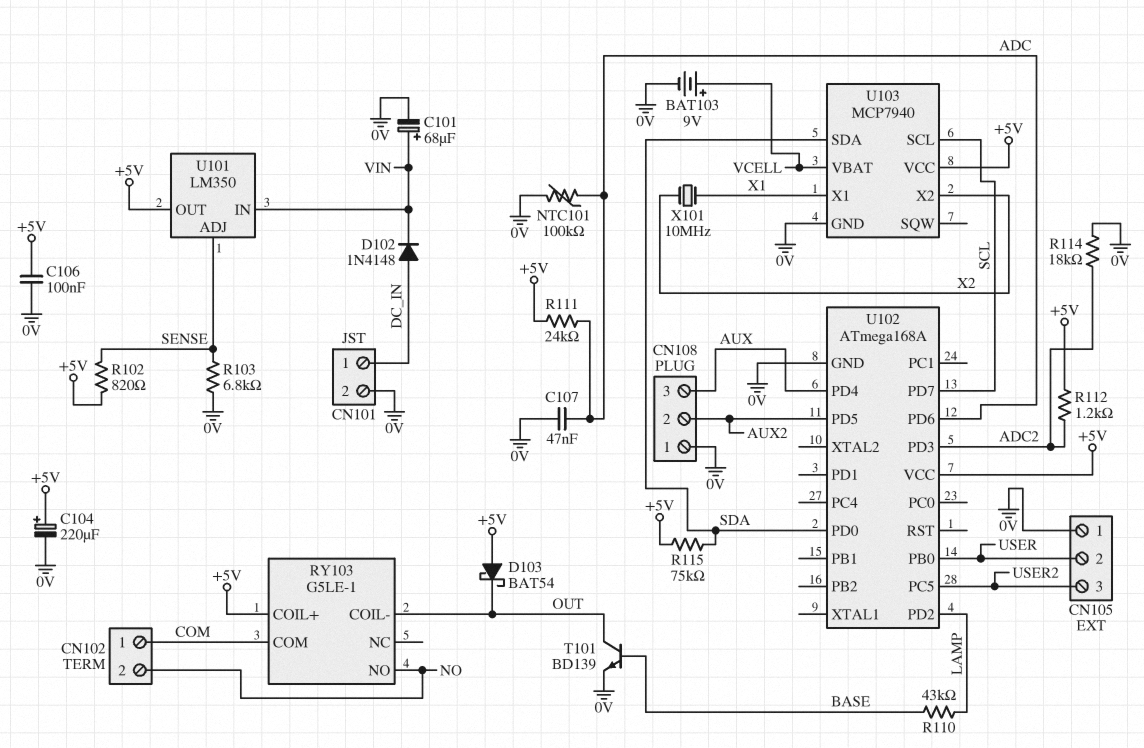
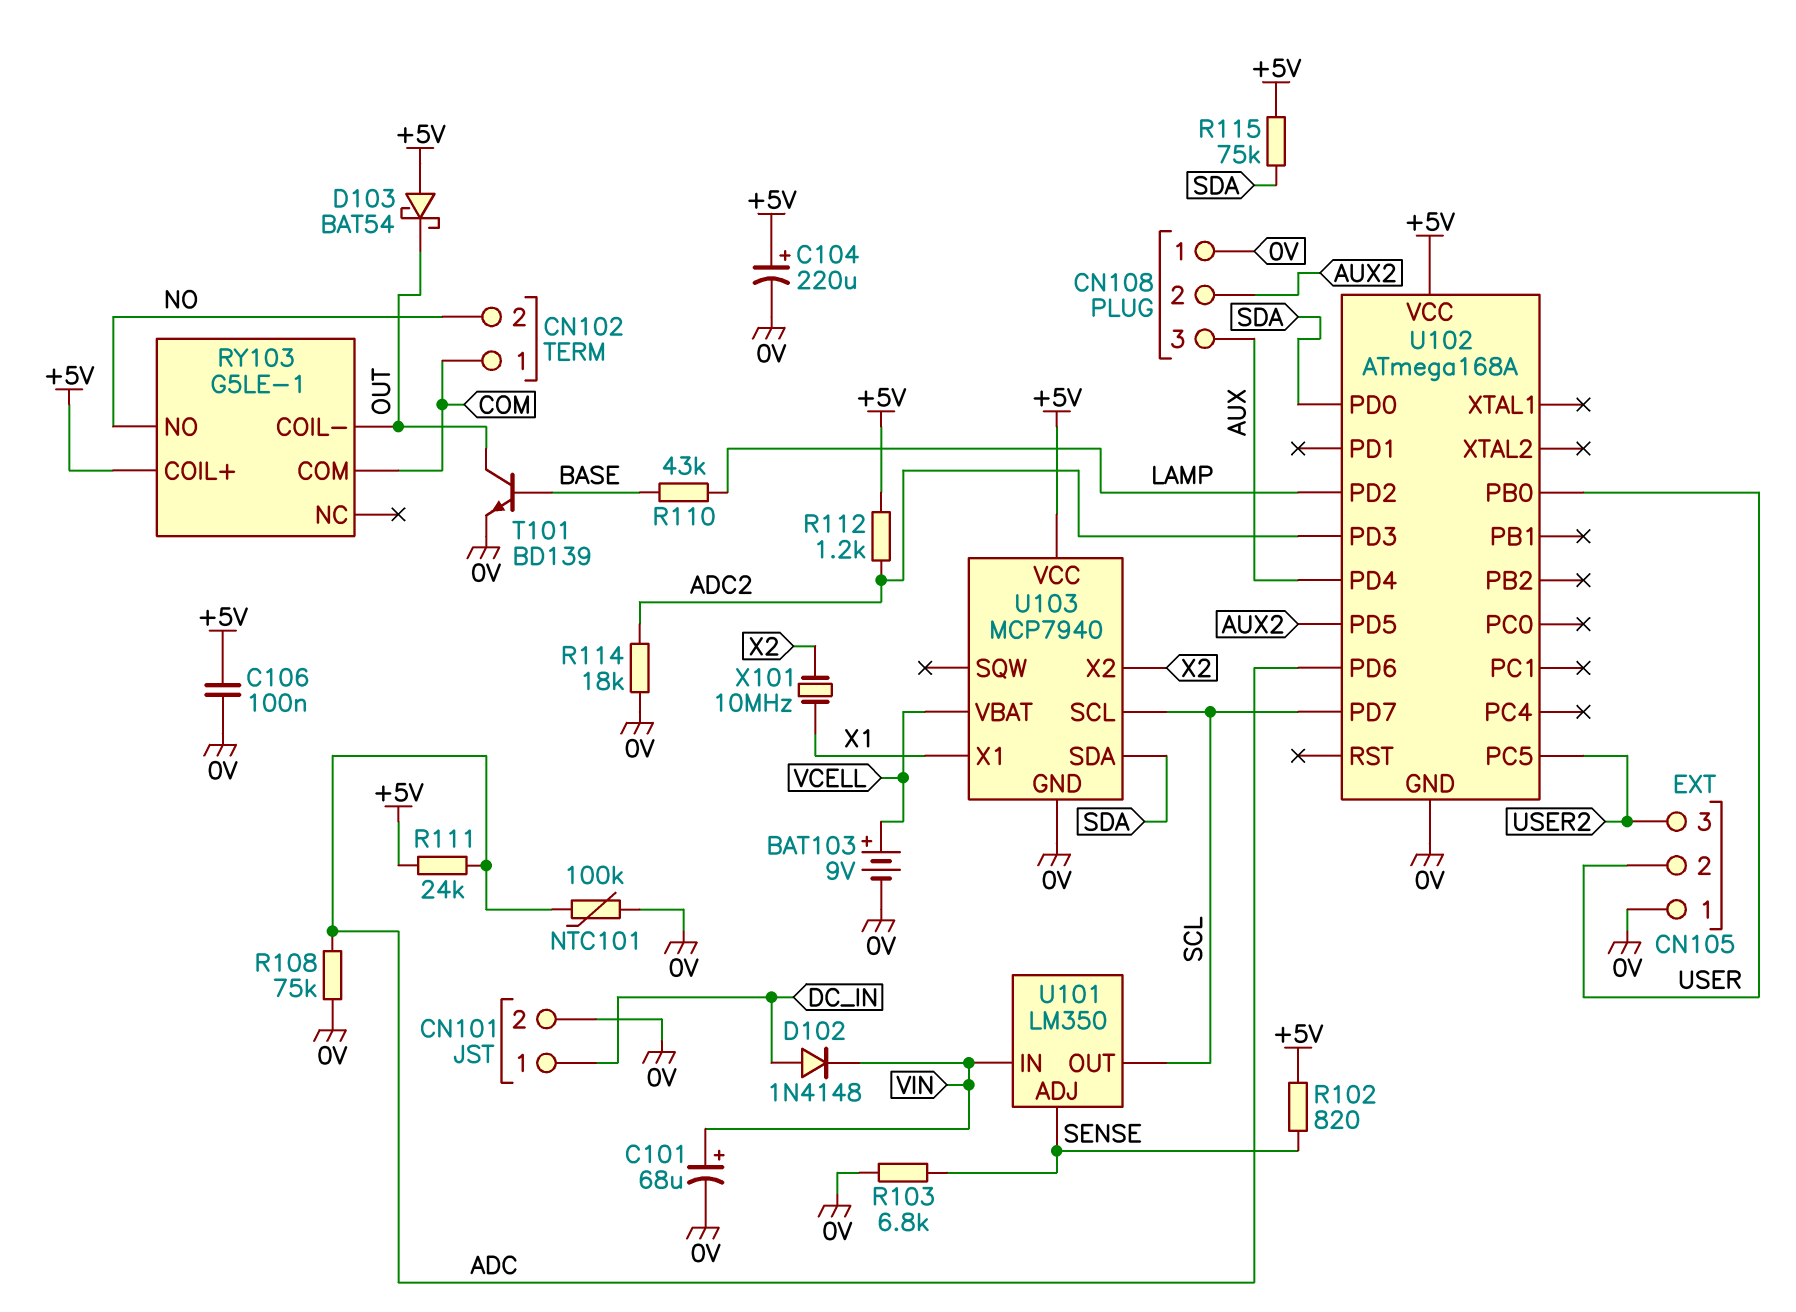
C107: 47nF (0V, ADC) -> none
R108: none -> 75k (0V, ADC)
U101 pin OUT: +5V -> SCL

